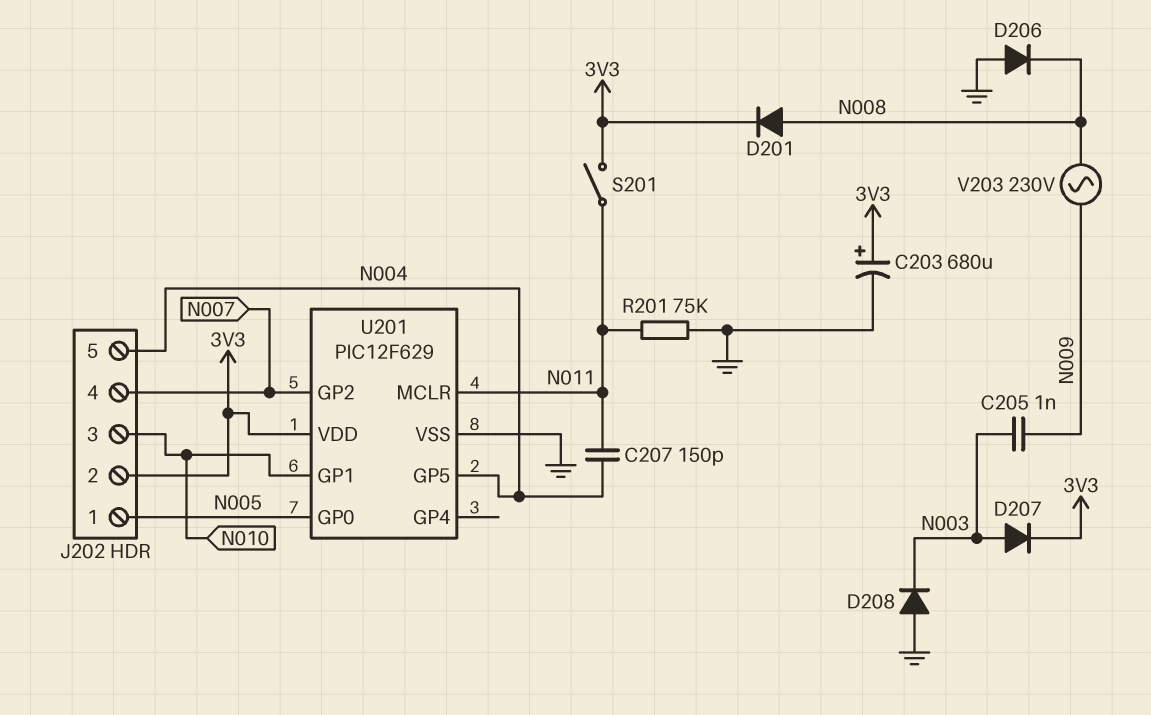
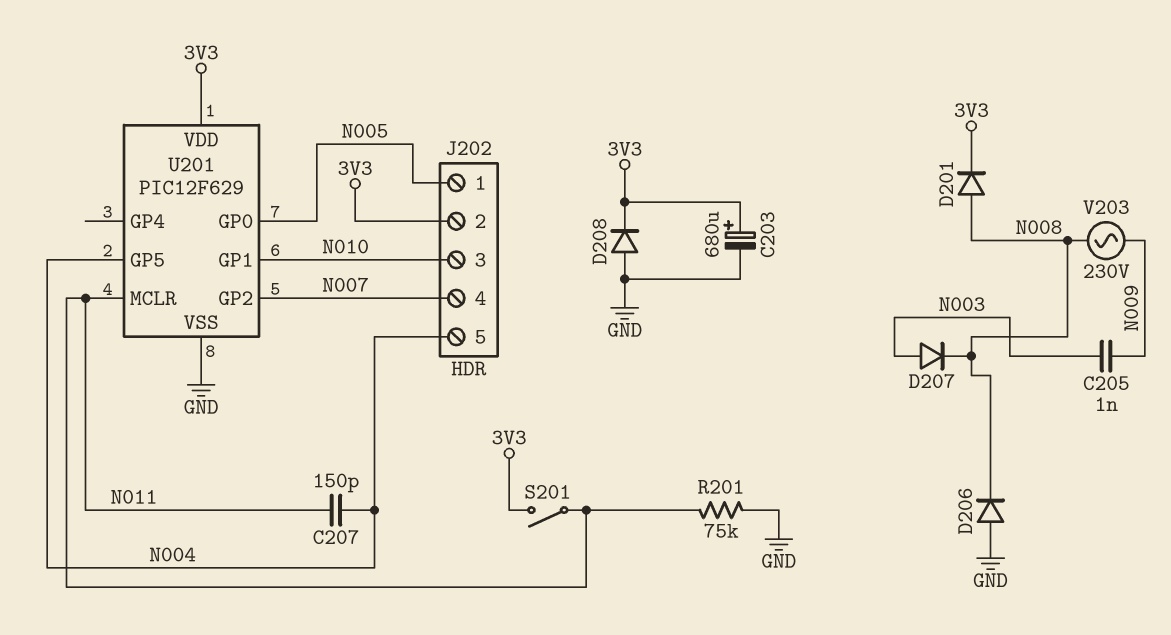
D207: diode (A N003, K 3V3) -> diode (A N003, K N008)
D208: diode (A GND, K N003) -> diode (A GND, K 3V3)

